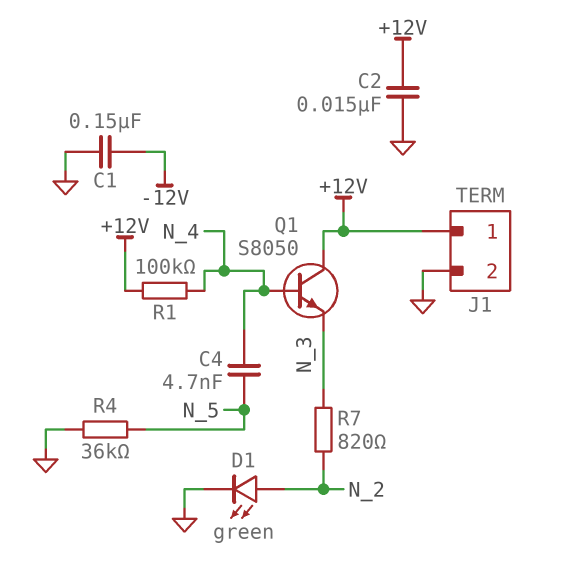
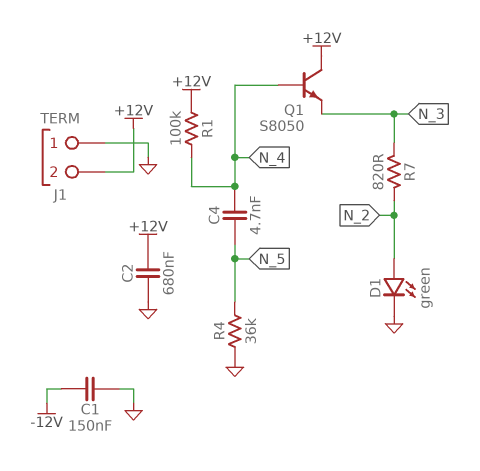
C2: 15nF (+12V, GND) -> 680nF (+12V, GND)
J1 pin 1: +12V -> GND
J1 pin 2: GND -> +12V

